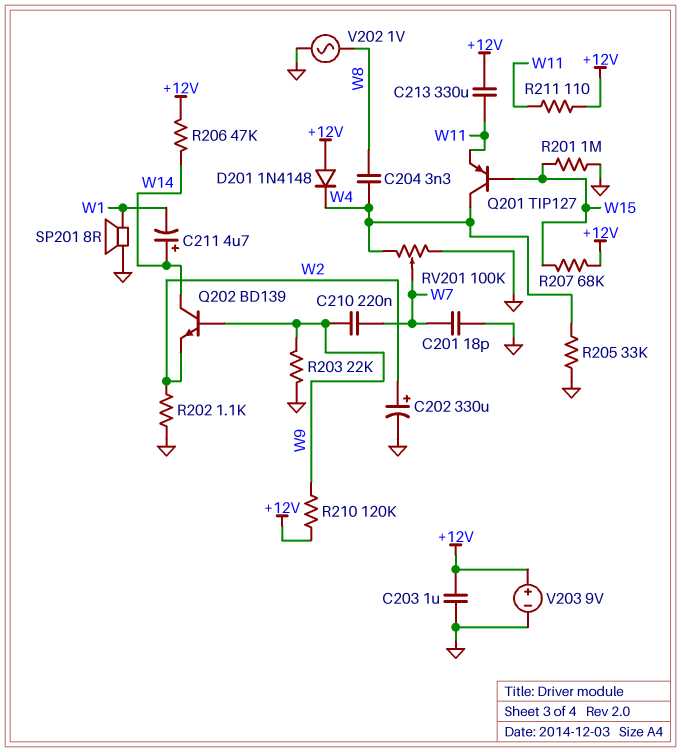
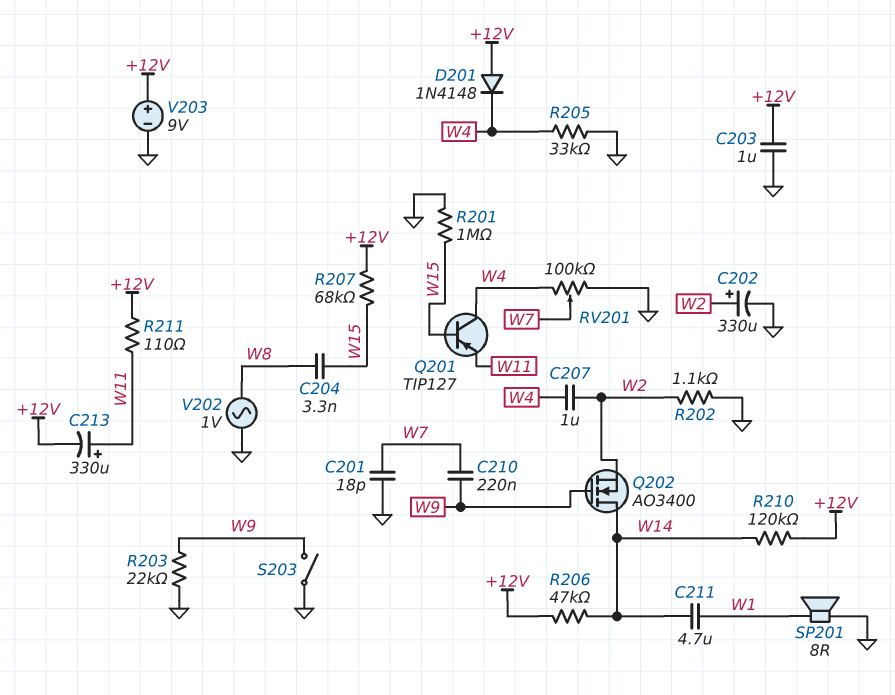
C204: 3.3nF (W4, W8) -> 3.3nF (W8, W15)
C207: none -> 1uF (W2, W4)
C211: 4.7uF (plus W14, minus W1) -> 4.7uF (W1, W14)
C213: 330uF (+12V, W11) -> 330uF (plus W11, minus +12V)
Q202: NPN BD139 (B W9, C W14, E W2) -> NMOS AO3400 (G W9, D W14, S W2)
R210: 120k (+12V, W9) -> 120k (+12V, W14)
S203: none -> switch (GND, W9)

